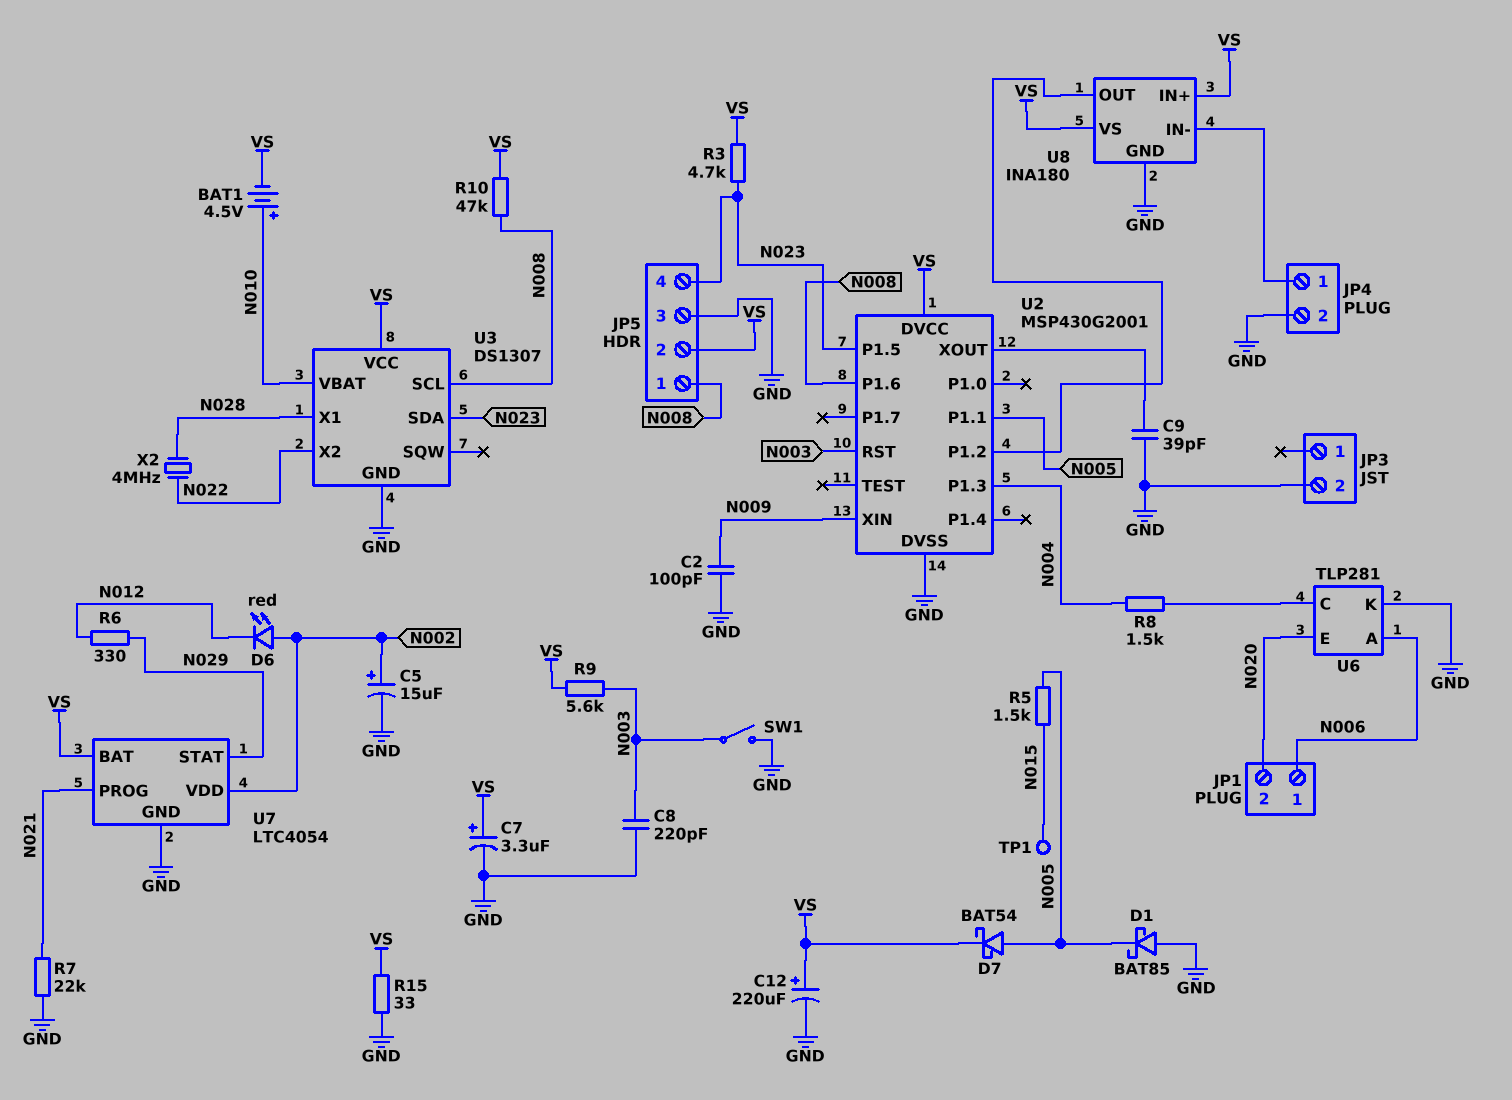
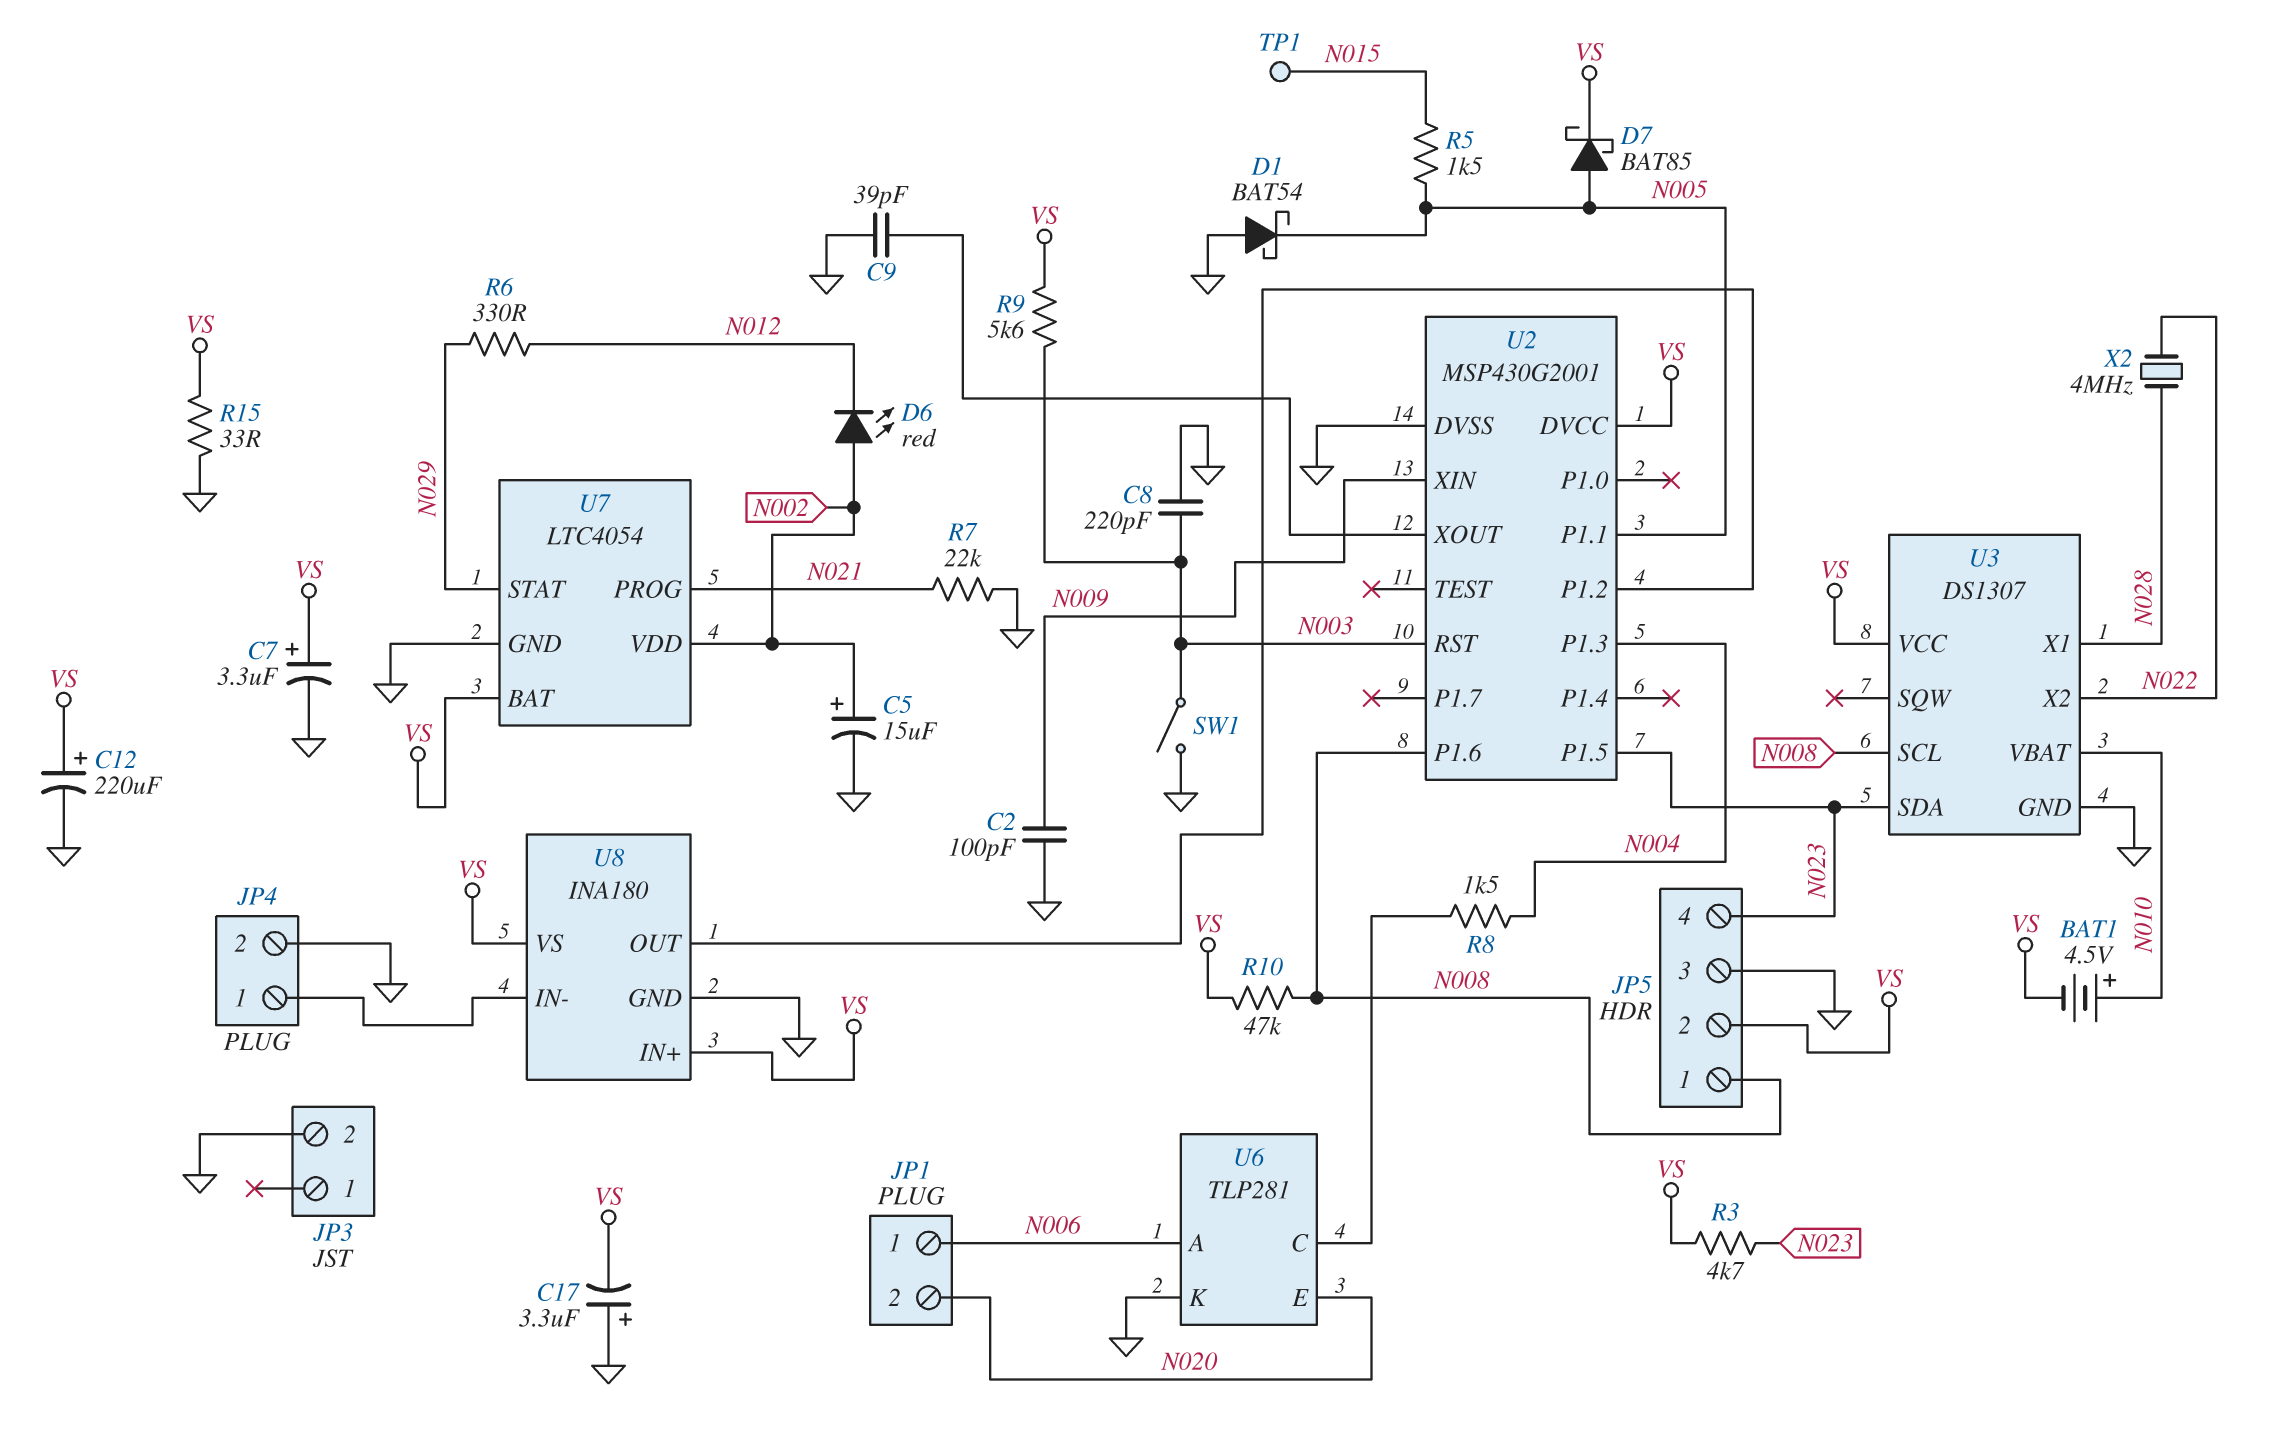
C17: none -> 3.3uF (plus GND, minus VS)
D1: schottky BAT85 (A GND, K N005) -> schottky BAT54 (A GND, K N005)
D7: schottky BAT54 (A N005, K VS) -> schottky BAT85 (A N005, K VS)

